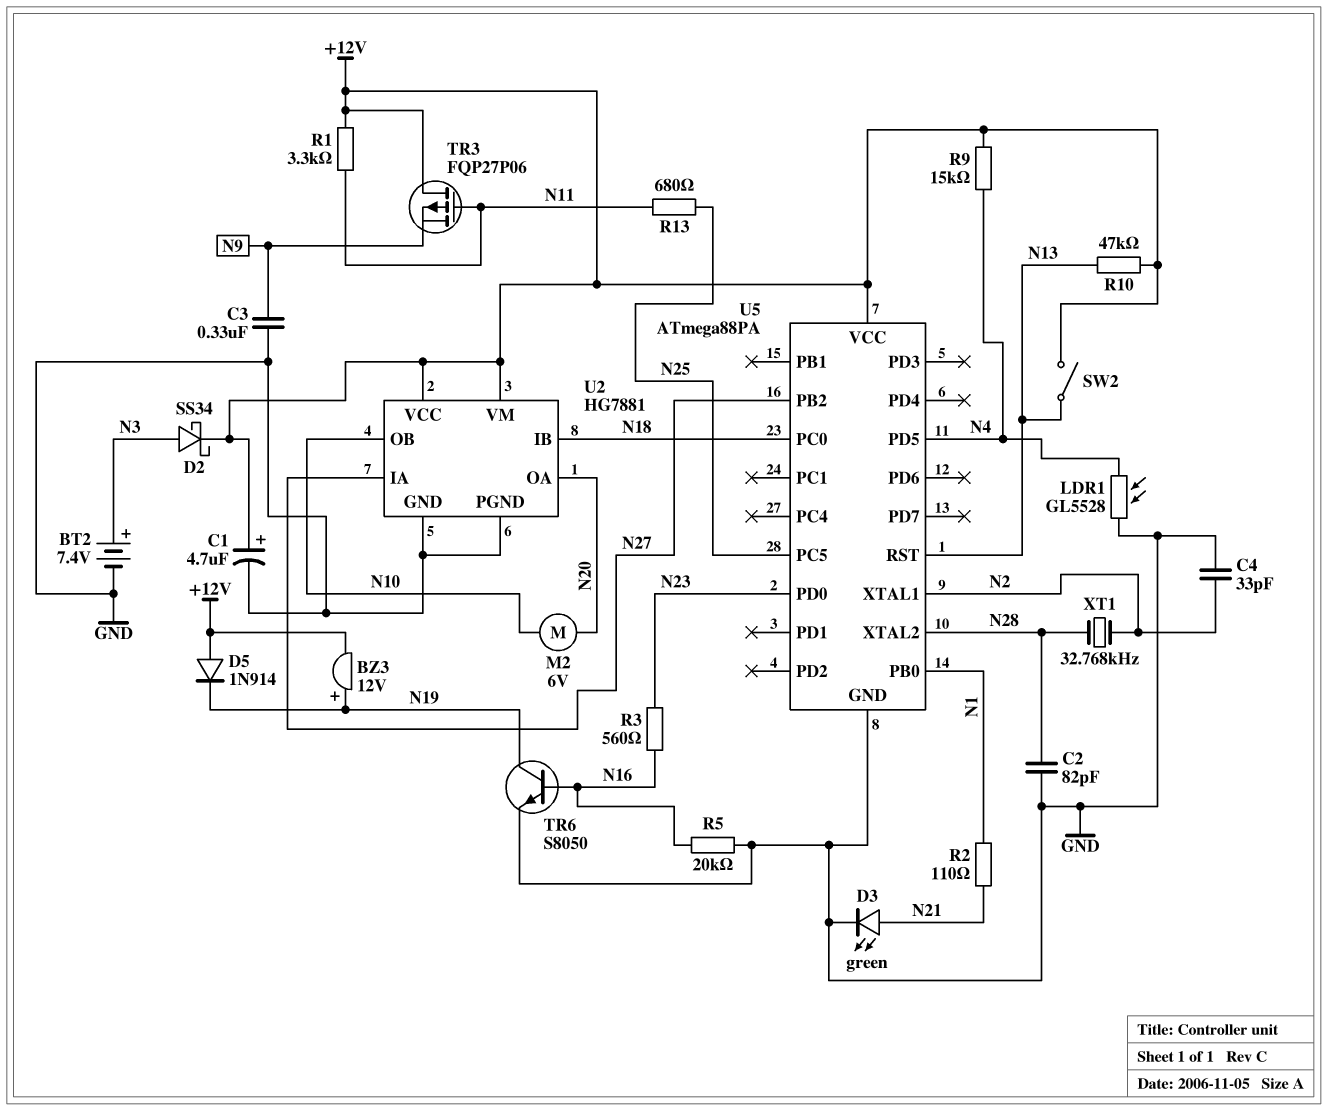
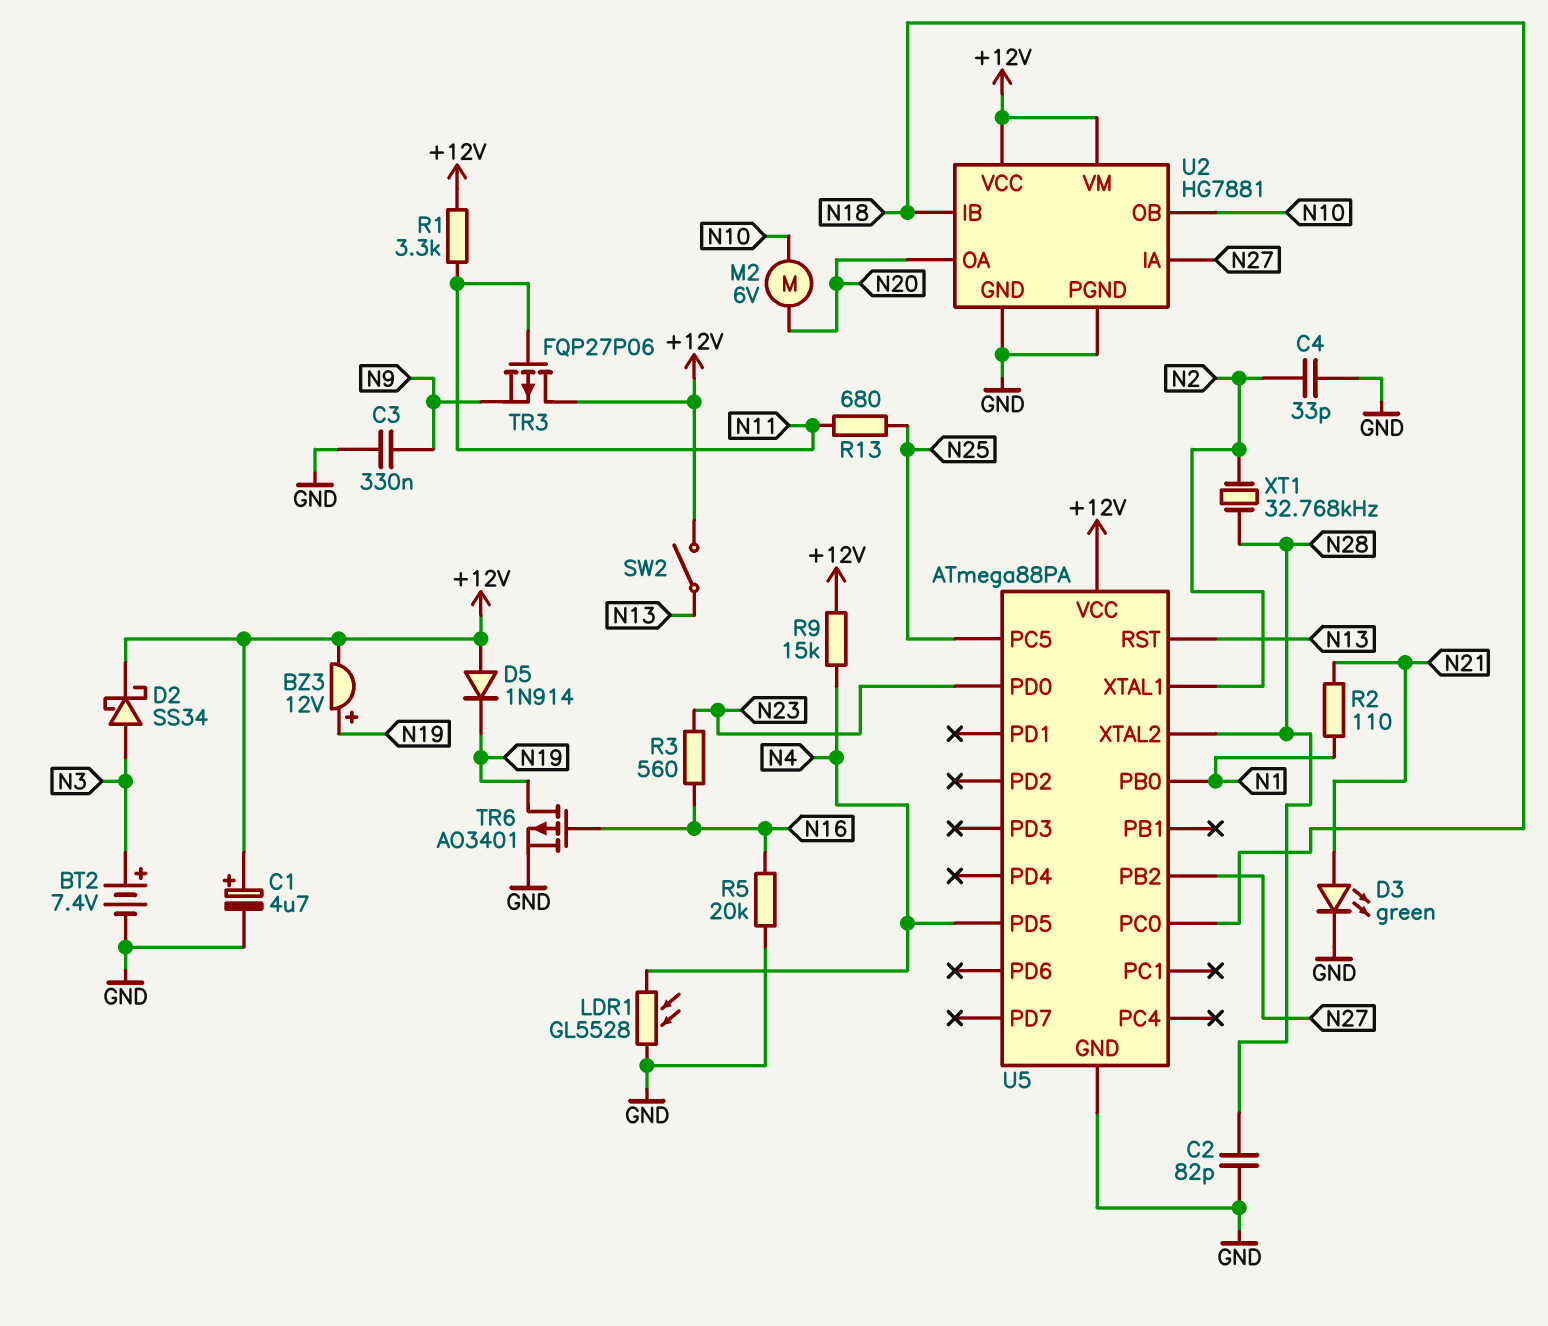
R10: 47k (+12V, N13) -> none
TR6: NPN S8050 (B N16, C N19, E GND) -> PMOS AO3401 (G N16, D N19, S GND)

